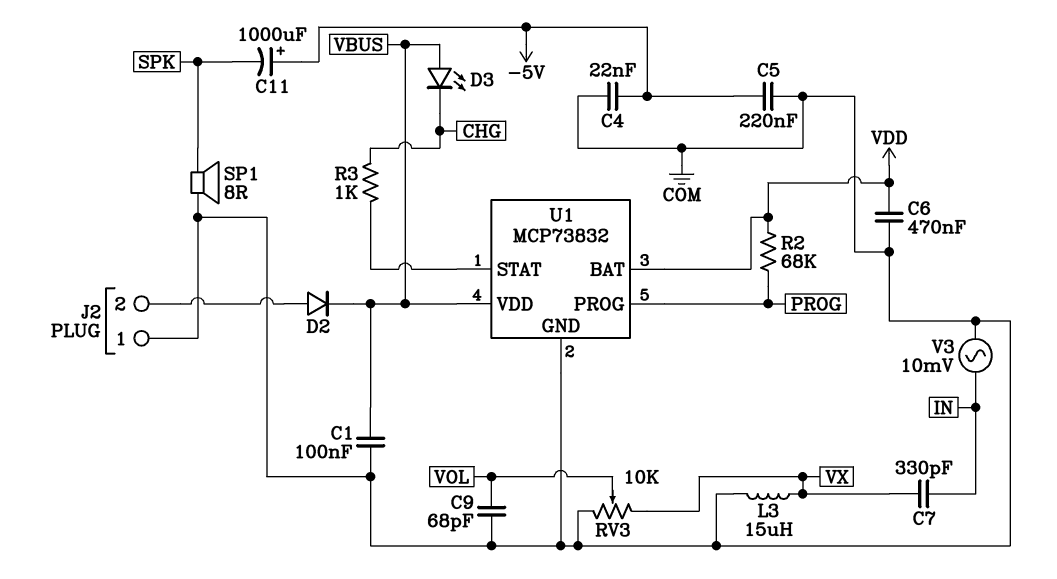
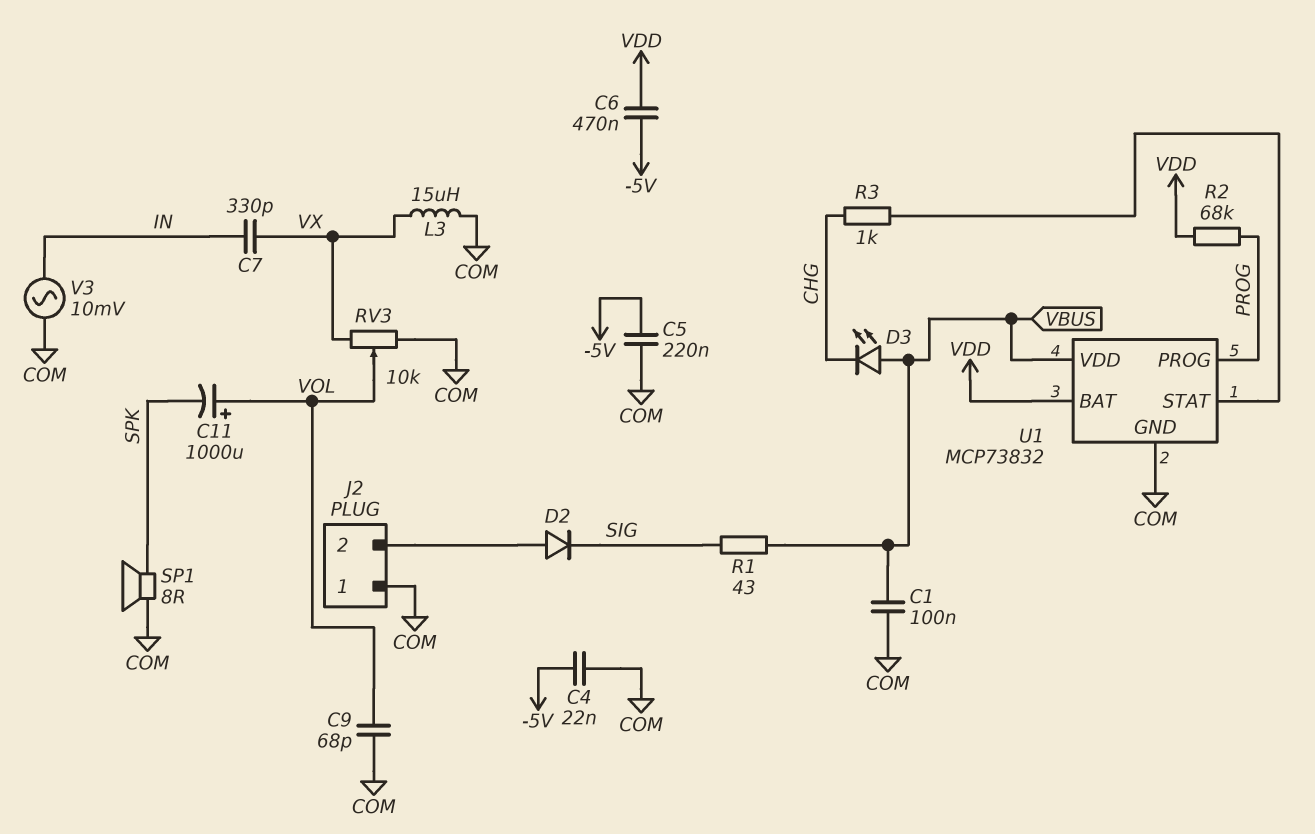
C6: 470nF (COM, VDD) -> 470nF (-5V, VDD)
C11: 1000uF (plus -5V, minus SPK) -> 1000uF (plus VOL, minus SPK)
D2: diode (A J2/2, K VBUS) -> diode (A J2/2, K SIG)
R1: none -> 43 (SIG, VBUS)

